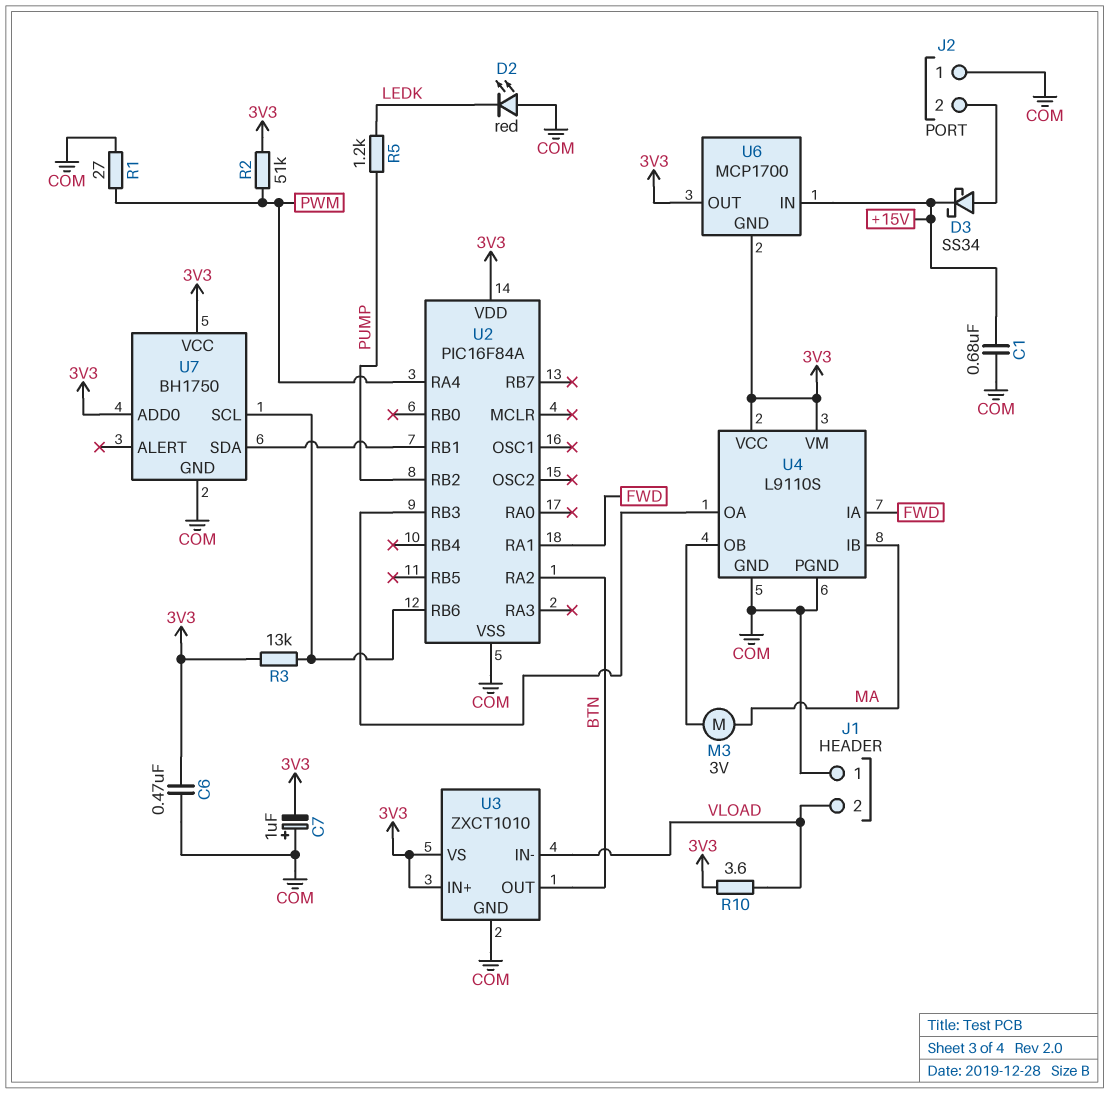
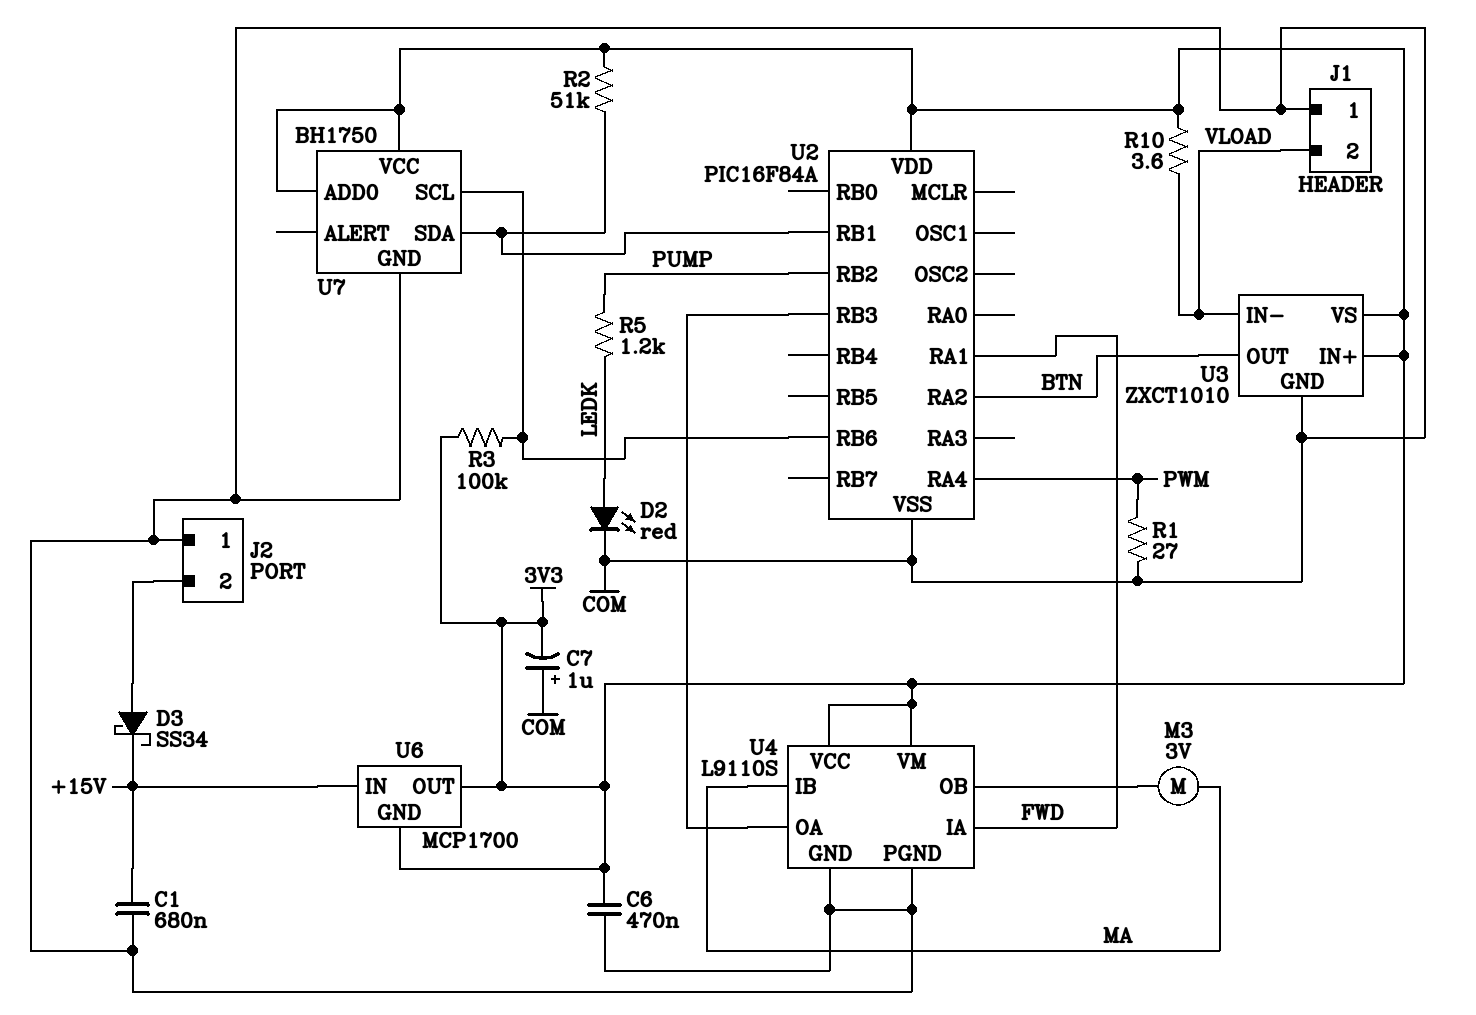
D2: LED red (A COM, K LEDK) -> LED red (A LEDK, K COM)
R2: 51k (3V3, PWM) -> 51k (3V3, U2/RB1)
R3: 13k (3V3, U2/RB6) -> 100k (3V3, U2/RB6)

